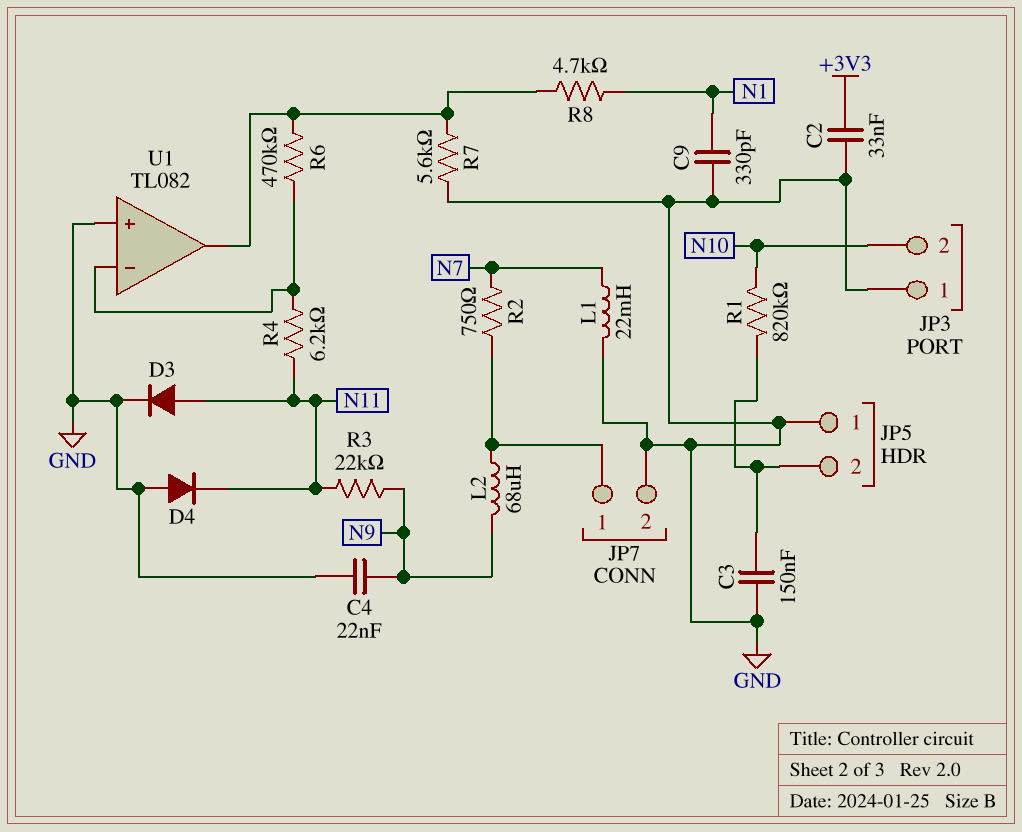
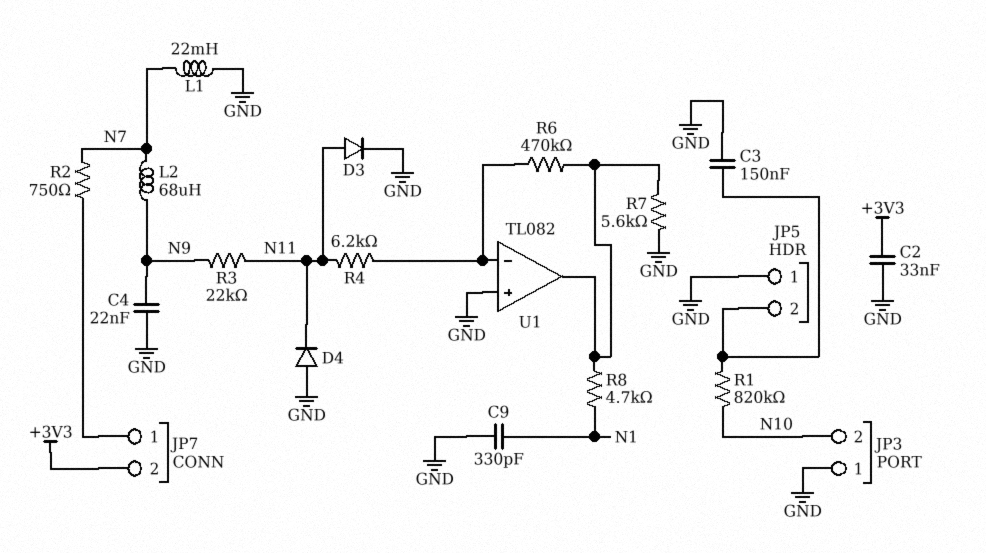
JP7 pin 2: GND -> +3V3
L2: 68uH (JP7/1, N9) -> 68uH (N7, N9)

